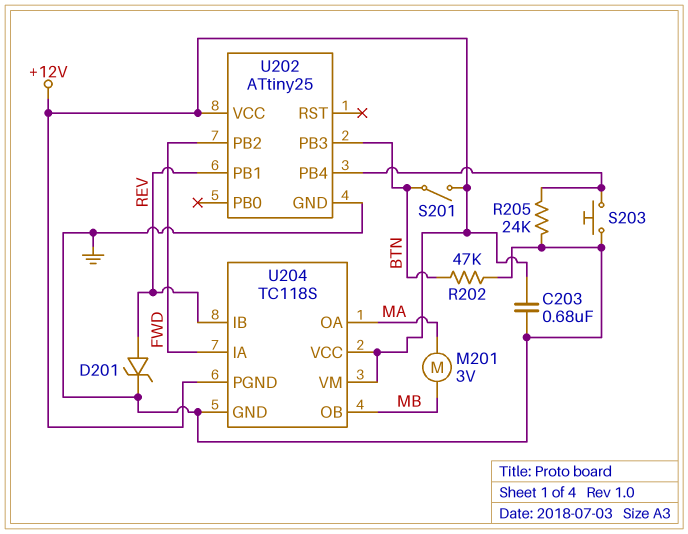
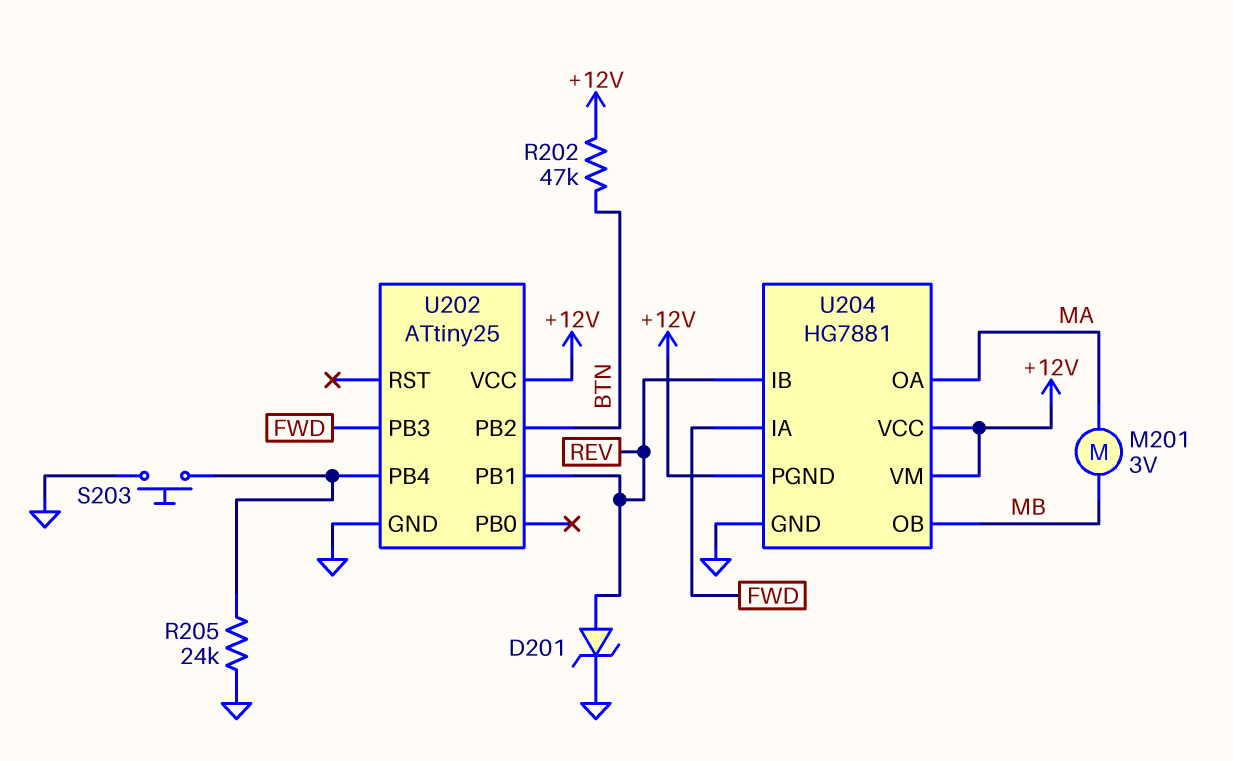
C203: 680nF (+12V, GND) -> none
R202: 47k (BTN, GND) -> 47k (+12V, BTN)
S201: switch (+12V, BTN) -> none
U202 pin PB2: FWD -> BTN
U202 pin PB3: BTN -> FWD
U204: TC118S -> HG7881

